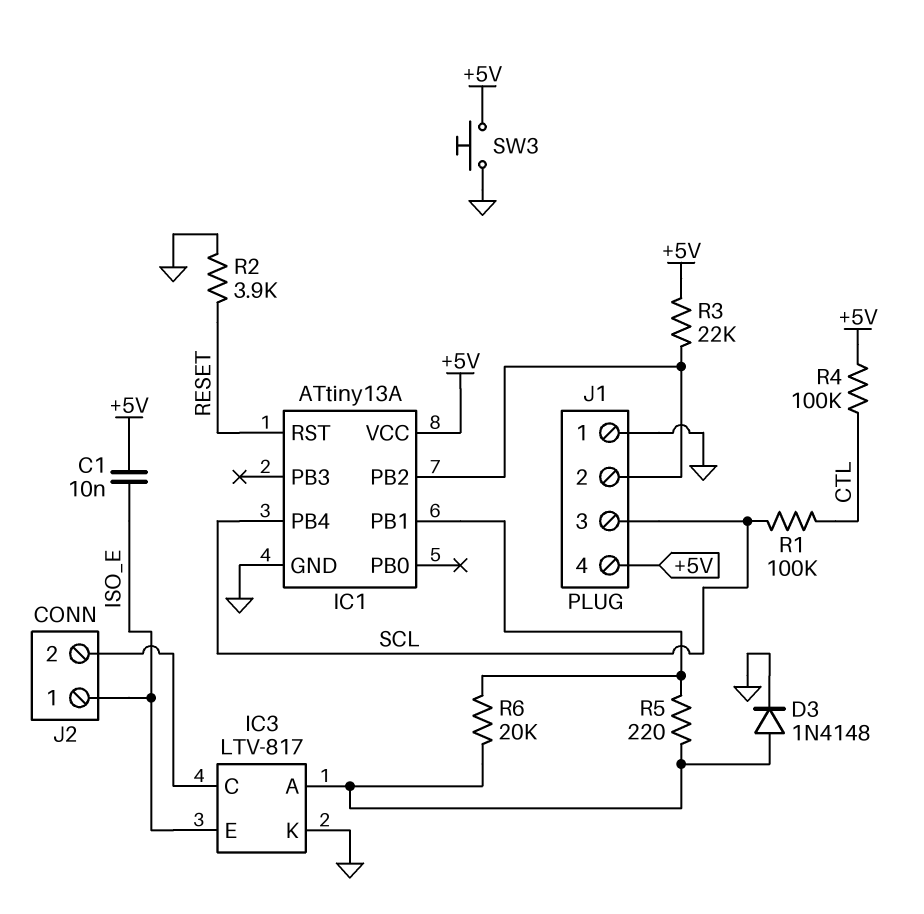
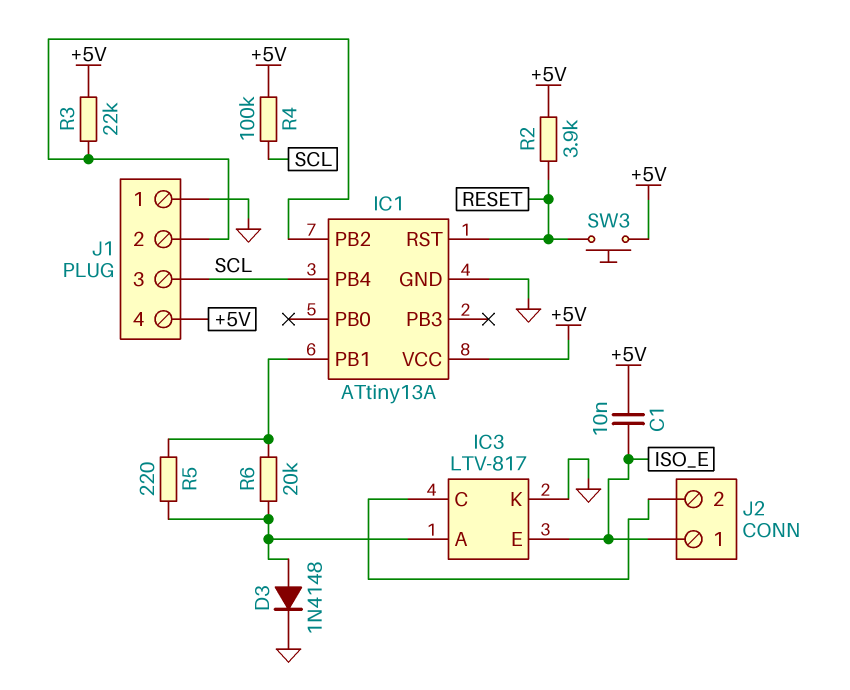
R1: 100k (CTL, SCL) -> none
R2: 3.9k (GND, RESET) -> 3.9k (+5V, RESET)
R4: 100k (+5V, CTL) -> 100k (+5V, SCL)
SW3: button (+5V, GND) -> button (+5V, RESET)

